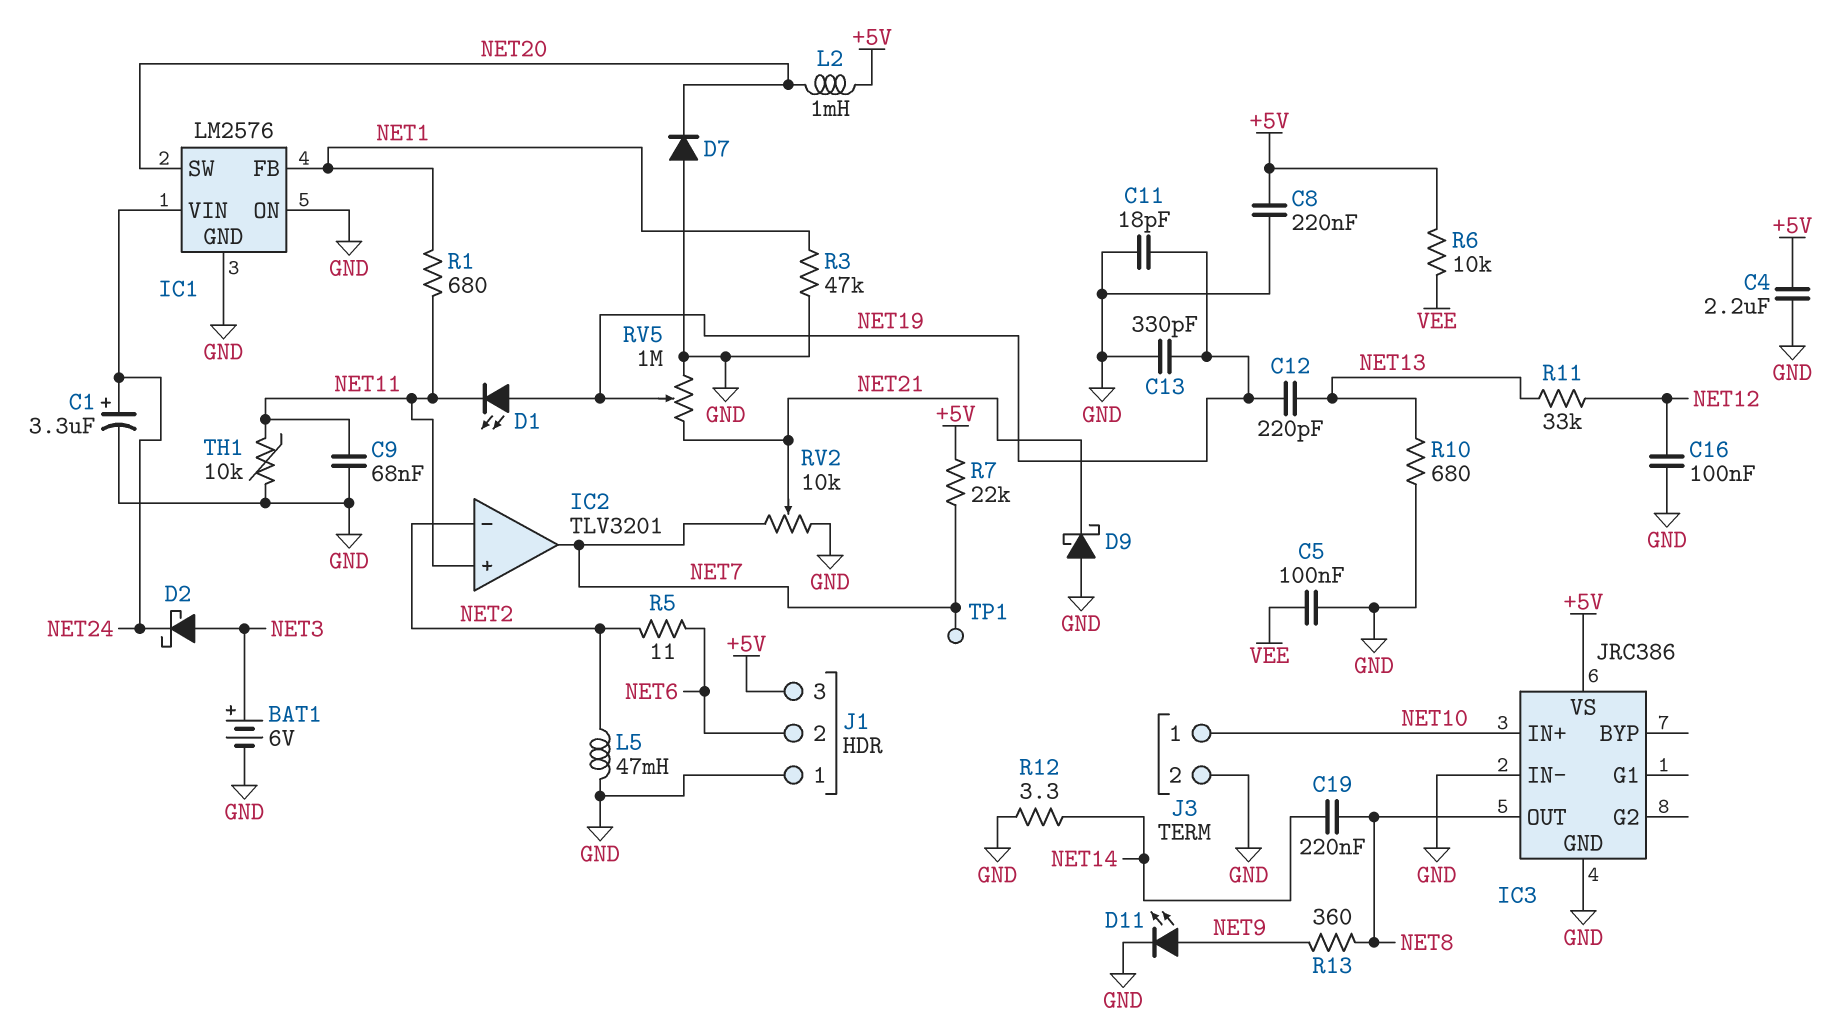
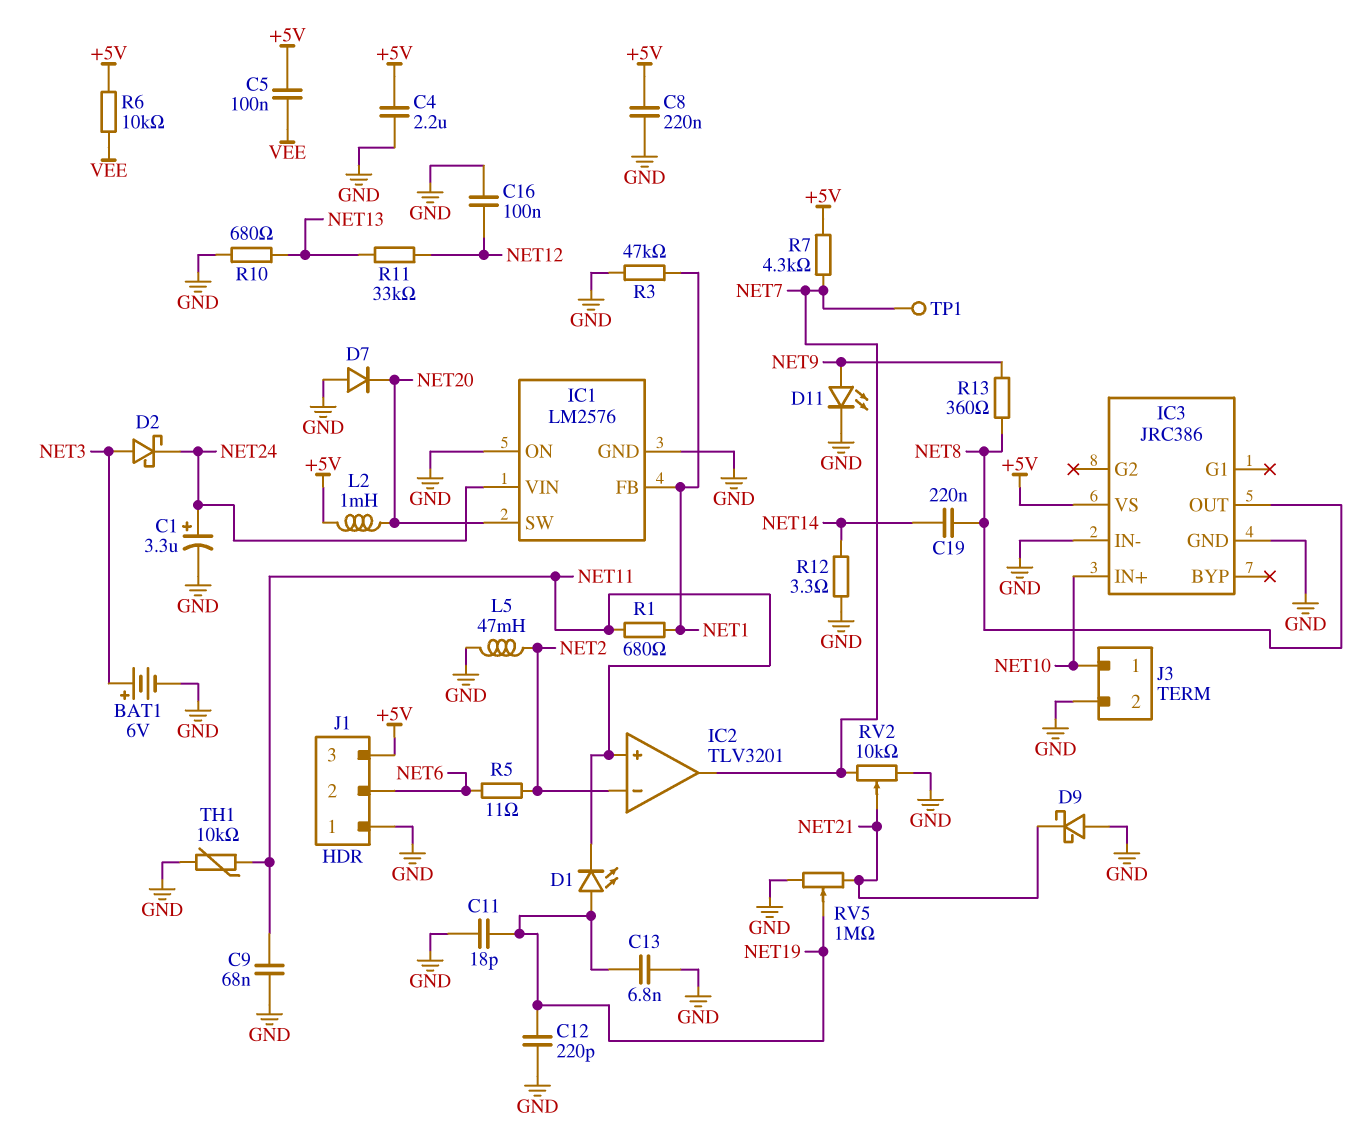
C5: 100nF (GND, VEE) -> 100nF (+5V, VEE)
C12: 220pF (NET13, NET19) -> 220pF (GND, NET19)
C13: 330pF (GND, NET19) -> 6.8nF (GND, NET19)
R7: 22k (+5V, NET7) -> 4.3k (+5V, NET7)

